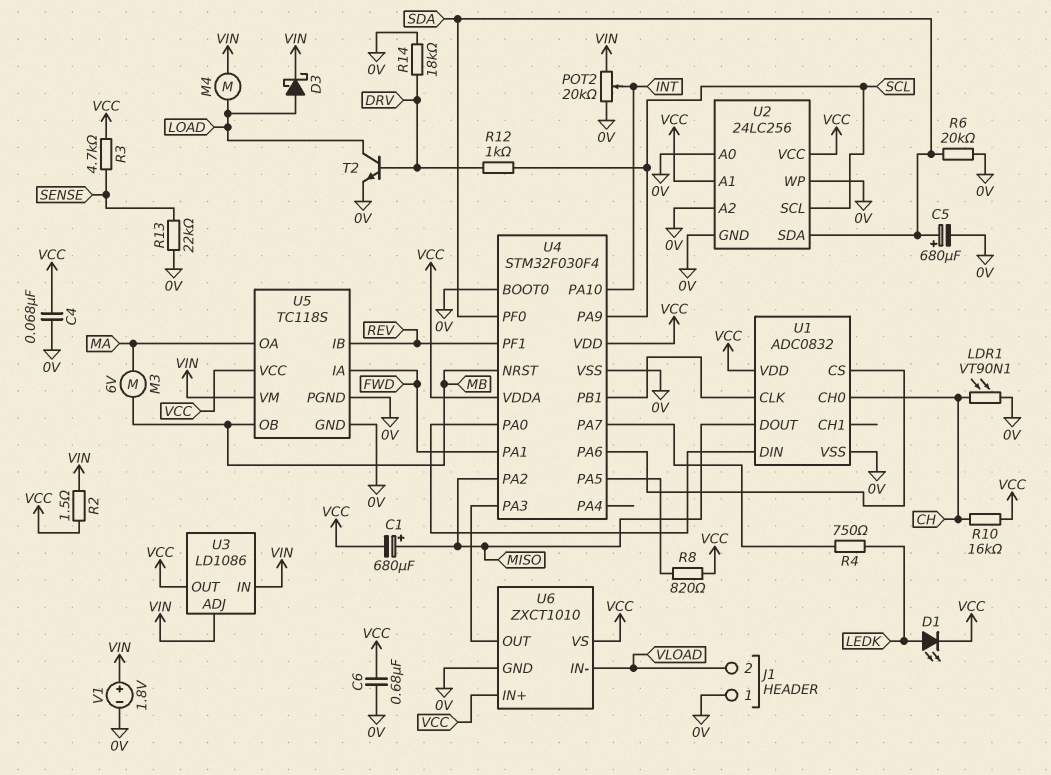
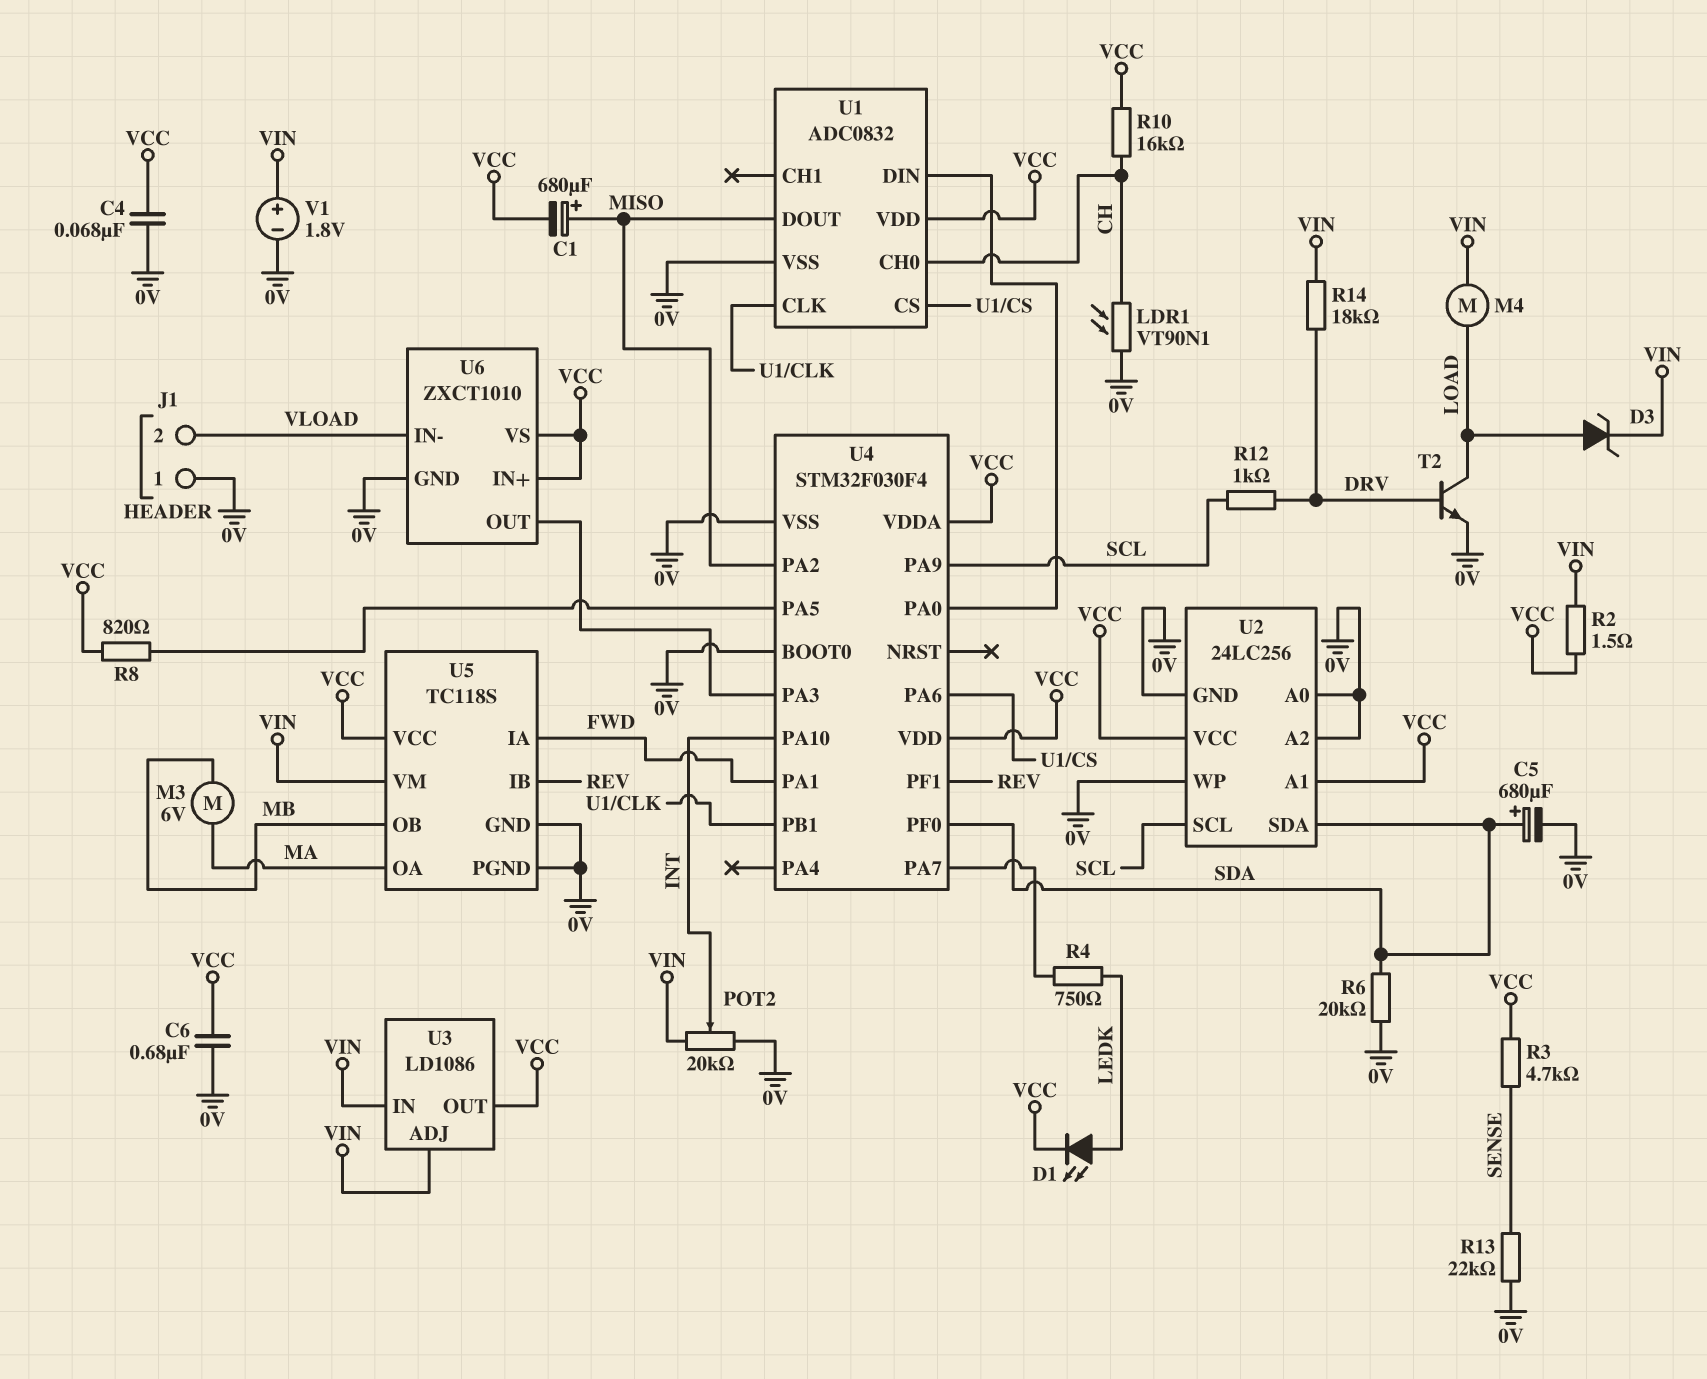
D3: schottky (A LOAD, K VIN) -> zener (A LOAD, K VIN)
R14: 18k (0V, DRV) -> 18k (DRV, VIN)
U4 pin NRST: MB -> none

